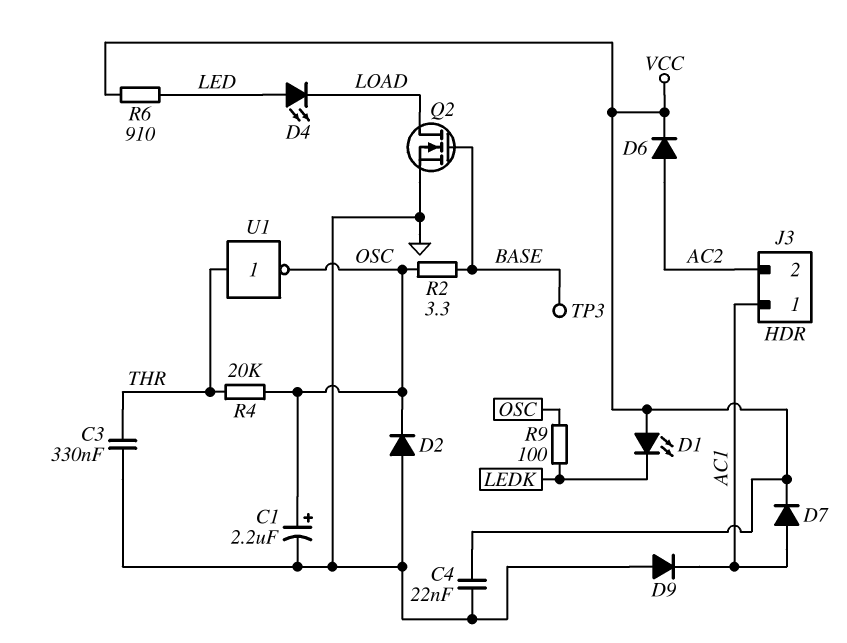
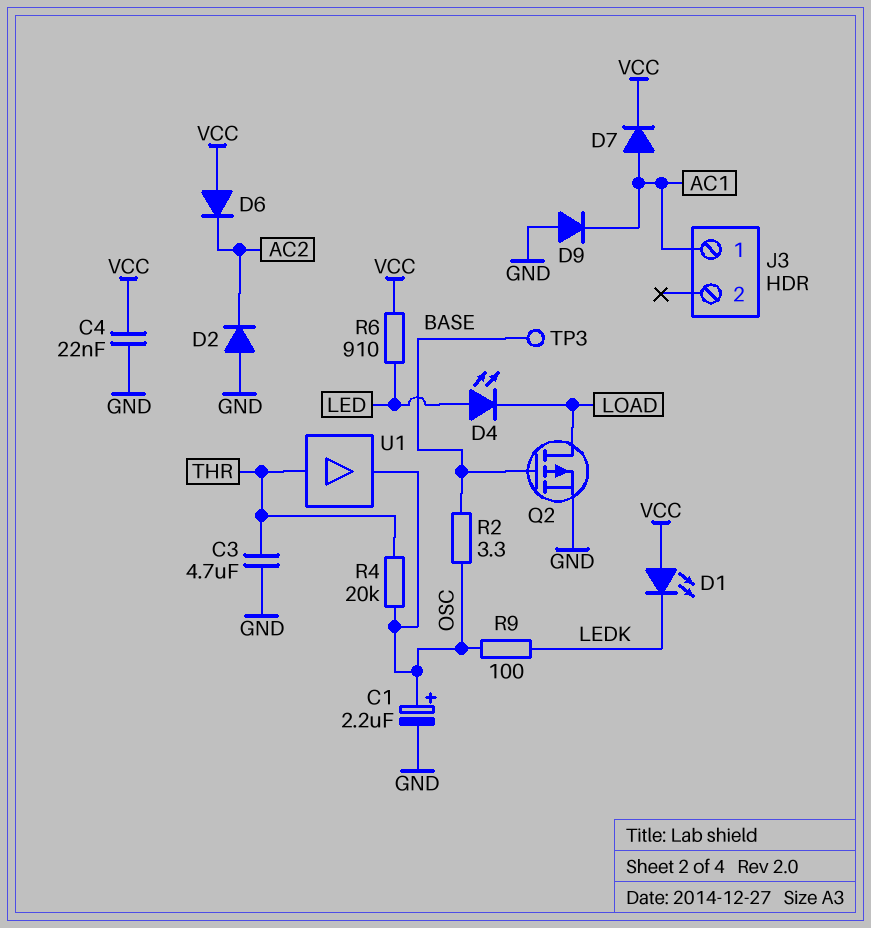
C3: 330nF (GND, THR) -> 4.7uF (GND, THR)
D2: diode (A GND, K OSC) -> diode (A GND, K AC2)
D6: diode (A AC2, K VCC) -> diode (A VCC, K AC2)
J3 pin 2: AC2 -> none
Q2: NMOS (G BASE, D LOAD, S GND) -> PMOS (G BASE, D LOAD, S GND)
U1: NOT (in THR, out OSC) -> buffer (in THR, out OSC)

